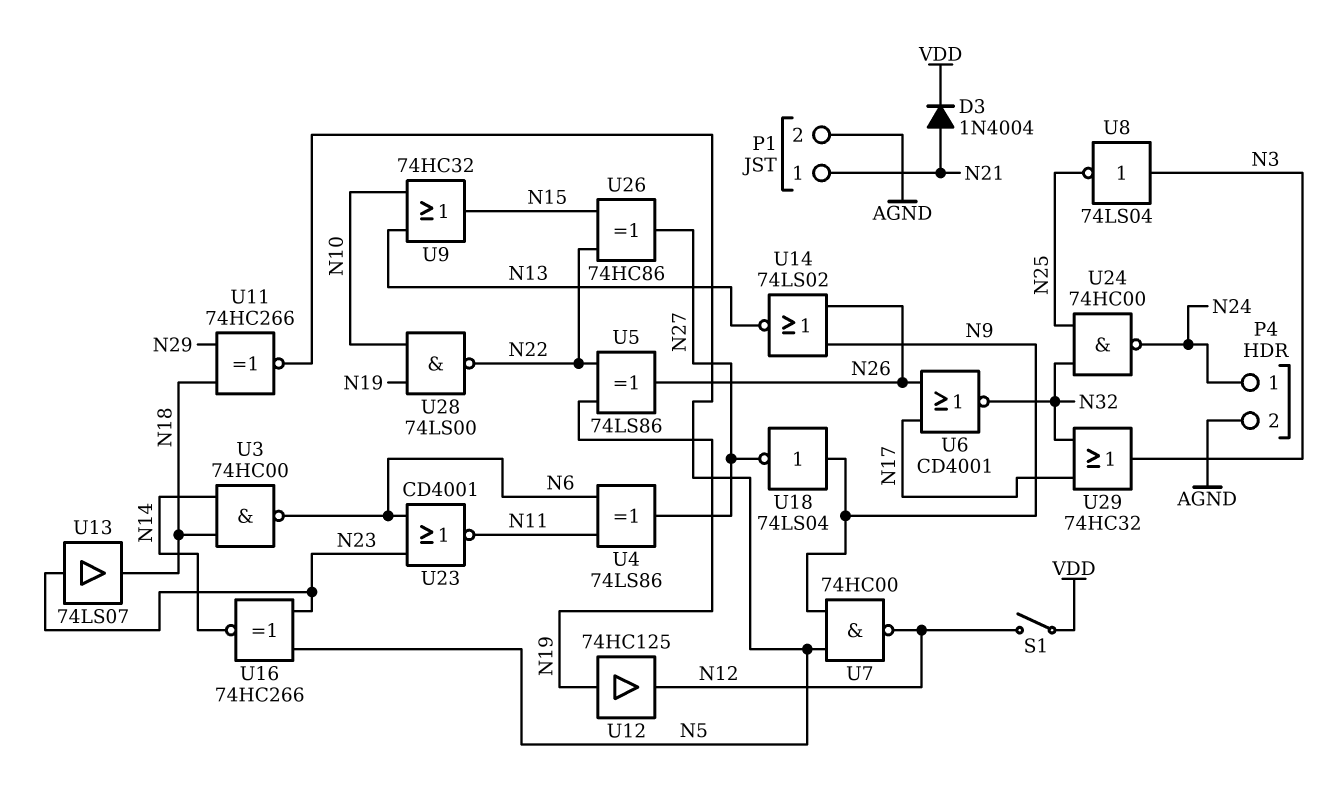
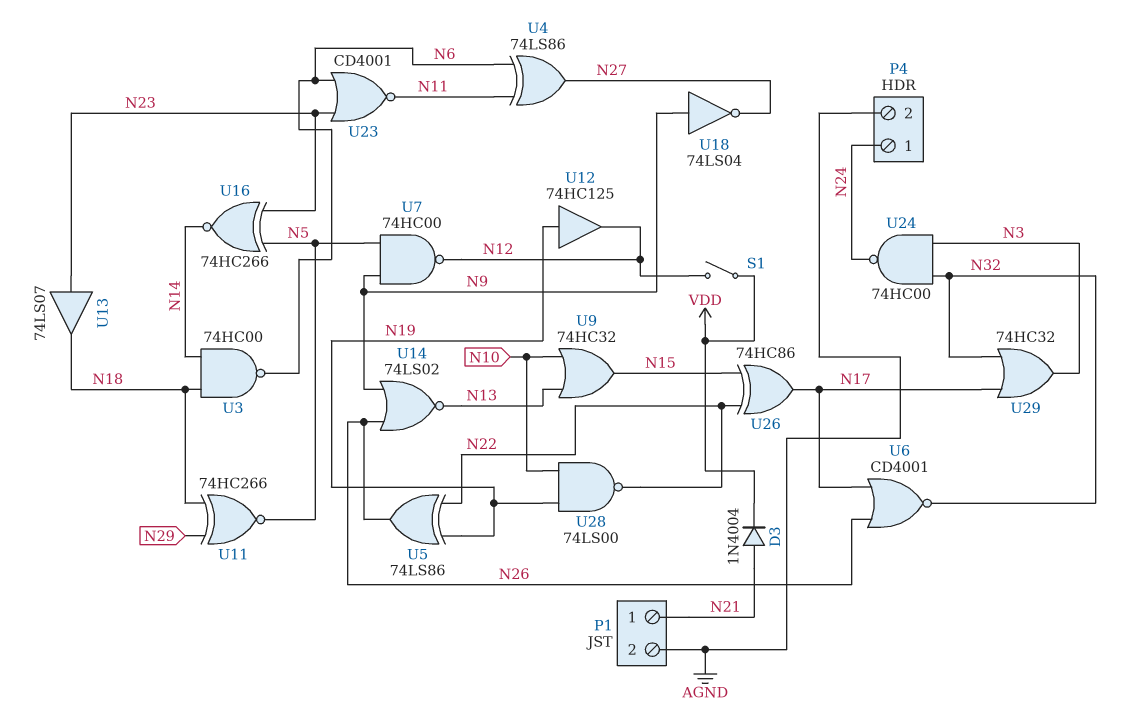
U8: NOT 74LS04 (in N3, out N25) -> none
U24: NAND 74HC00 (in N25, in N32, out N24) -> NAND 74HC00 (in N3, in N32, out N24)
U26: XOR 74HC86 (in N15, in N22, out N27) -> XOR 74HC86 (in N15, in N22, out N17)

